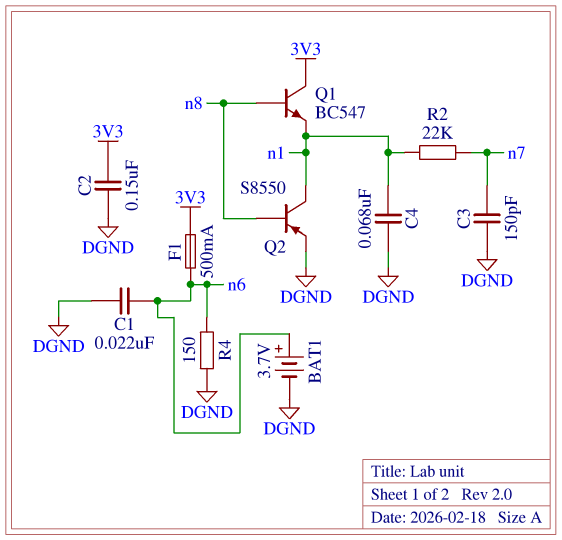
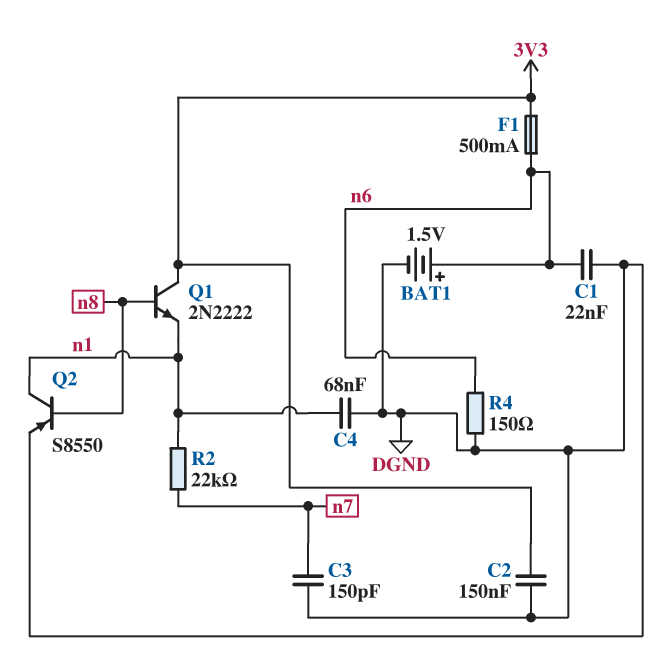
BAT1: 3.7V (plus n6, minus DGND) -> 1.5V (plus n6, minus DGND)
Q1: NPN BC547 (B n8, C 3V3, E n1) -> NPN 2N2222 (B n8, C 3V3, E n1)

